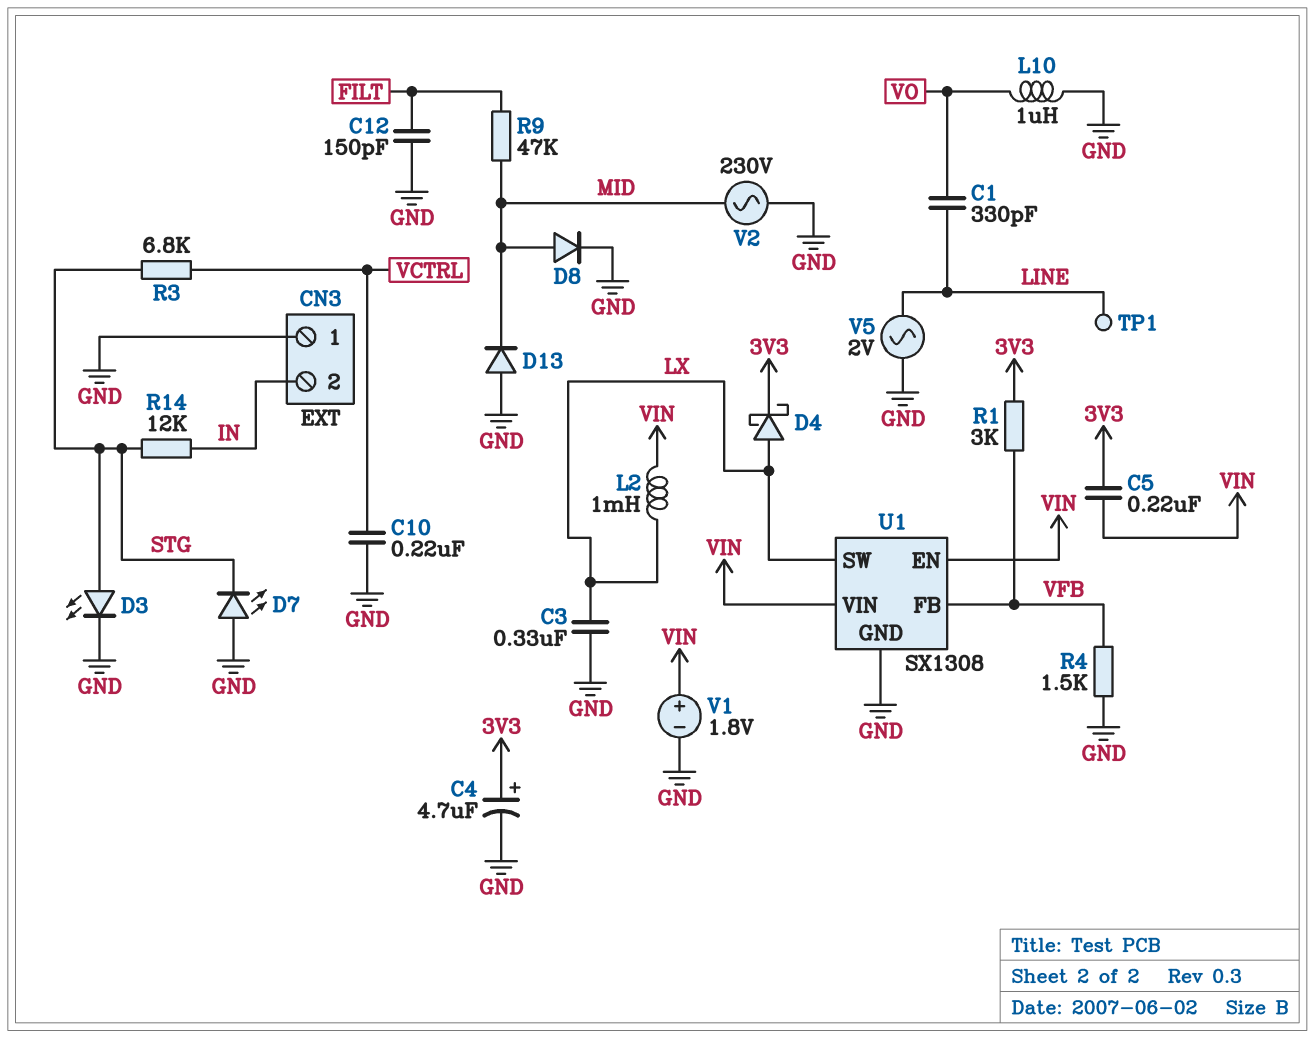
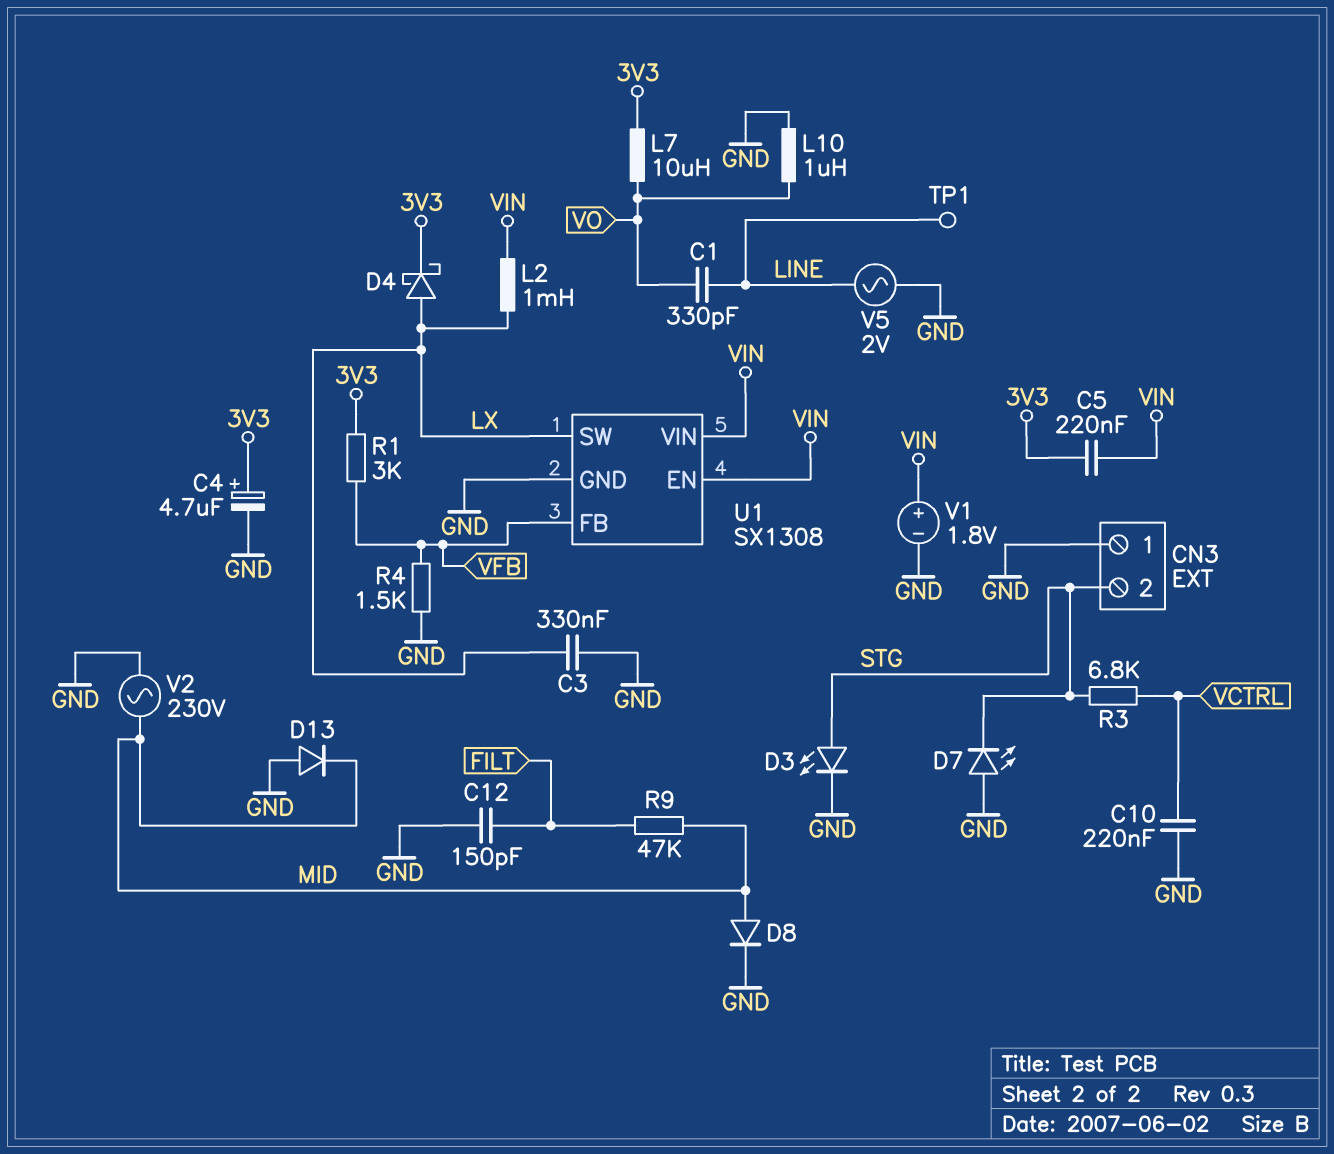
CN3 pin 2: IN -> STG
L7: none -> 10uH (3V3, VO)
R14: 12k (IN, STG) -> none

